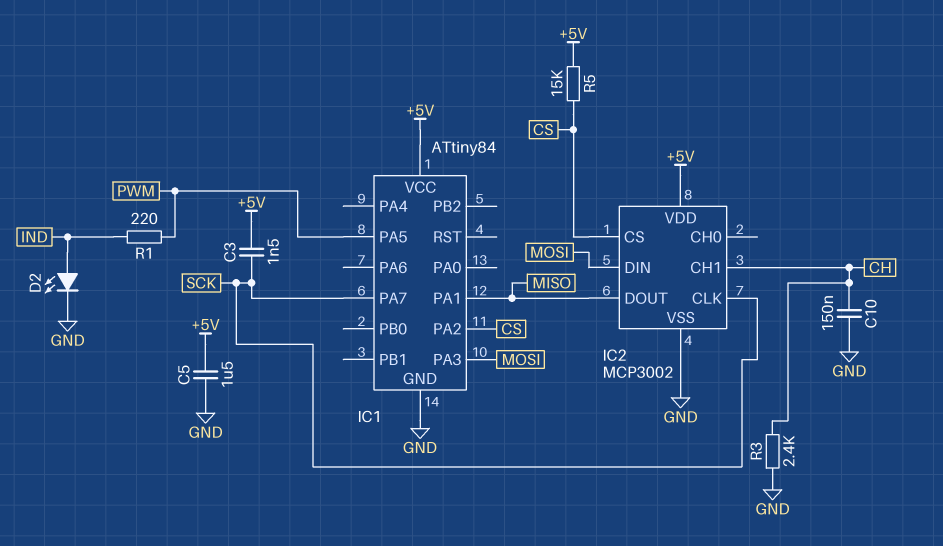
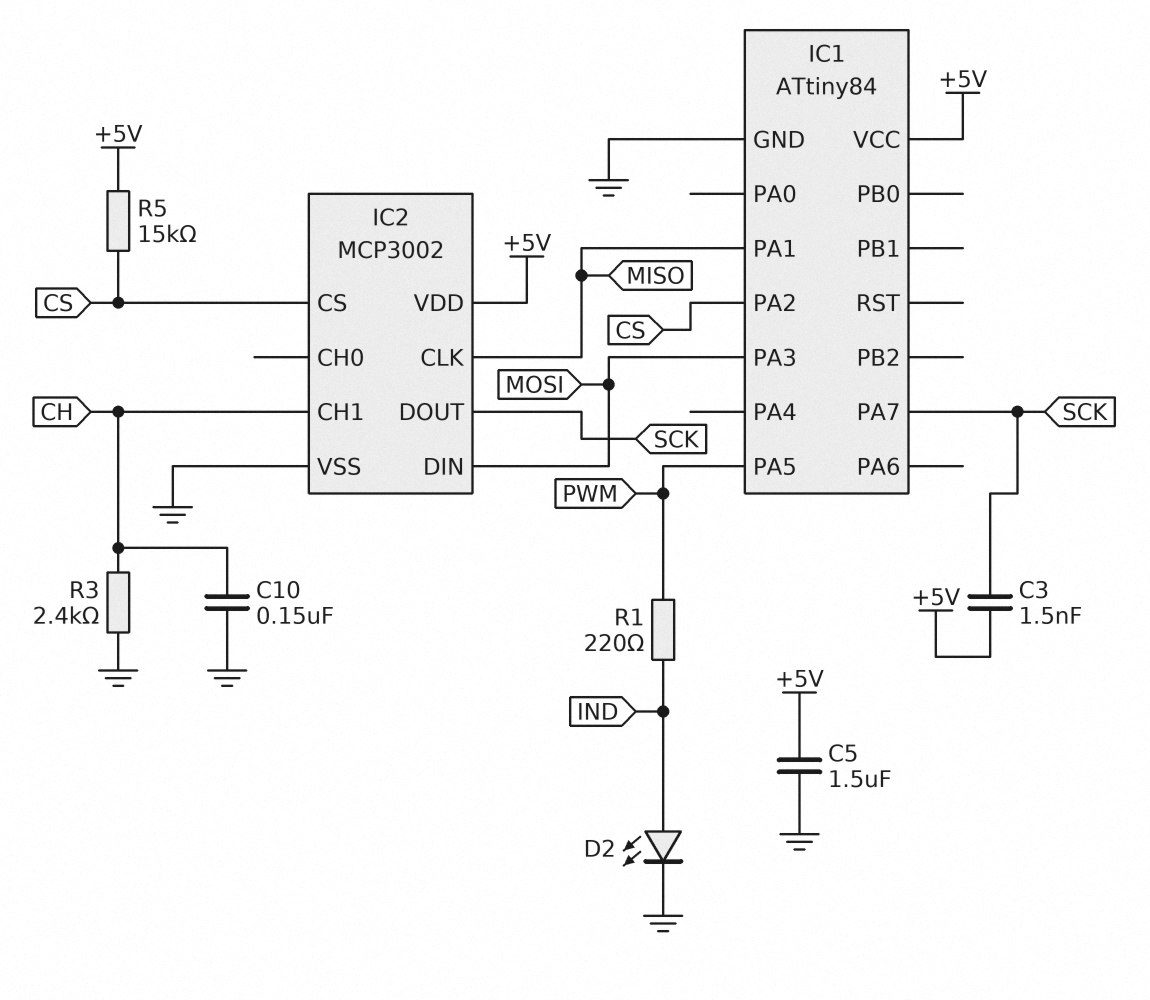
IC2 pin CLK: SCK -> MISO
IC2 pin DOUT: MISO -> SCK

